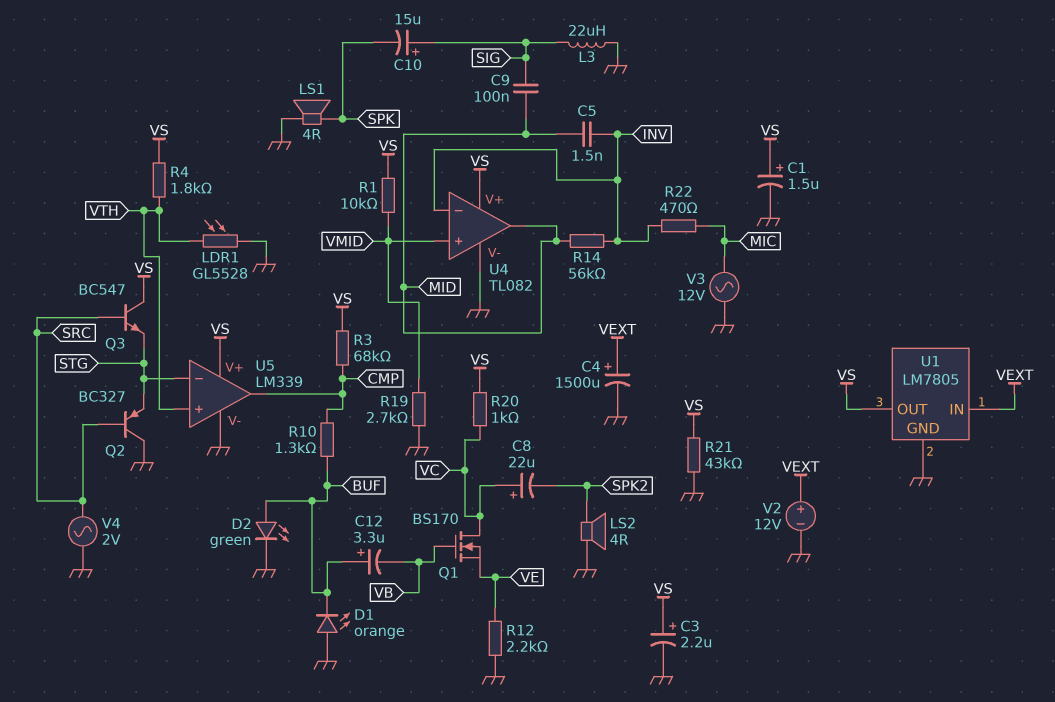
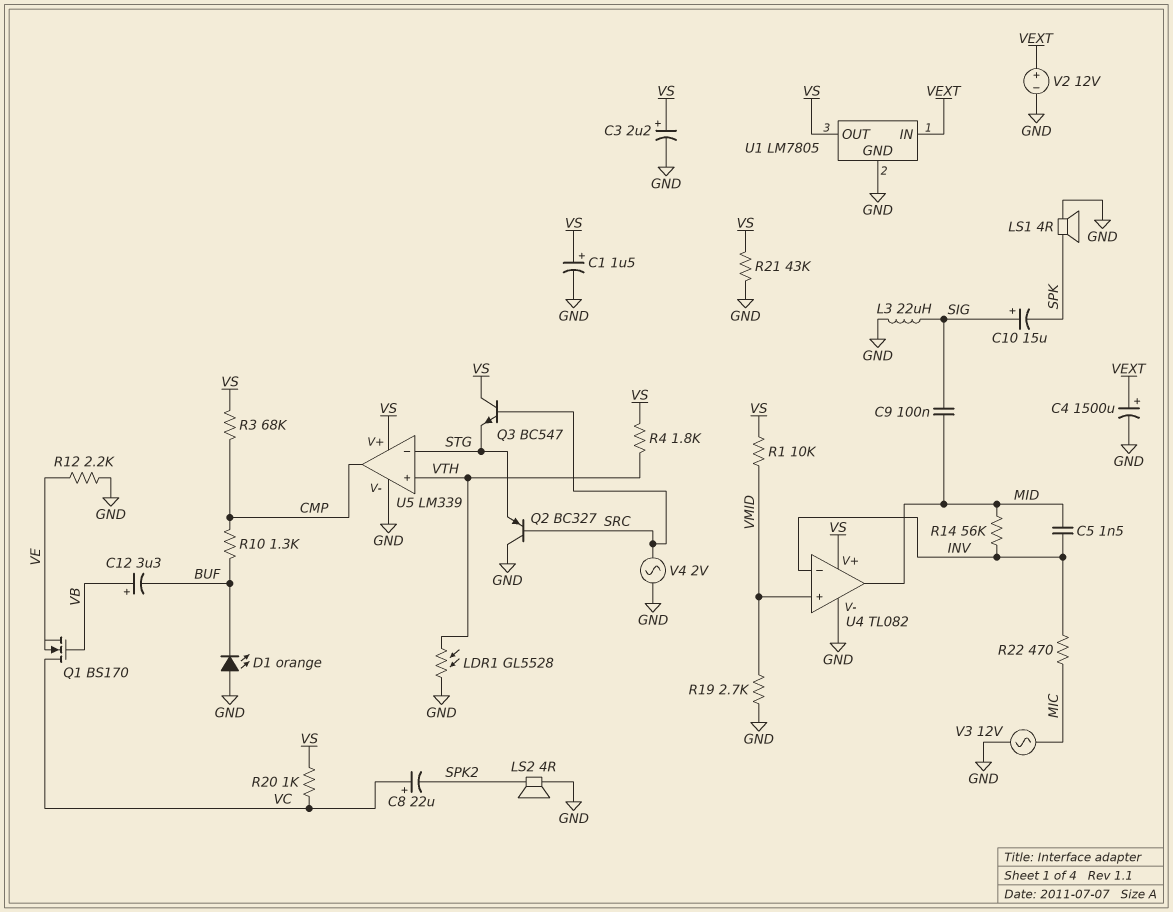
C12: 3.3uF (plus BUF, minus VB) -> 3.3uF (plus VB, minus BUF)
D2: LED green (A BUF, K GND) -> none

